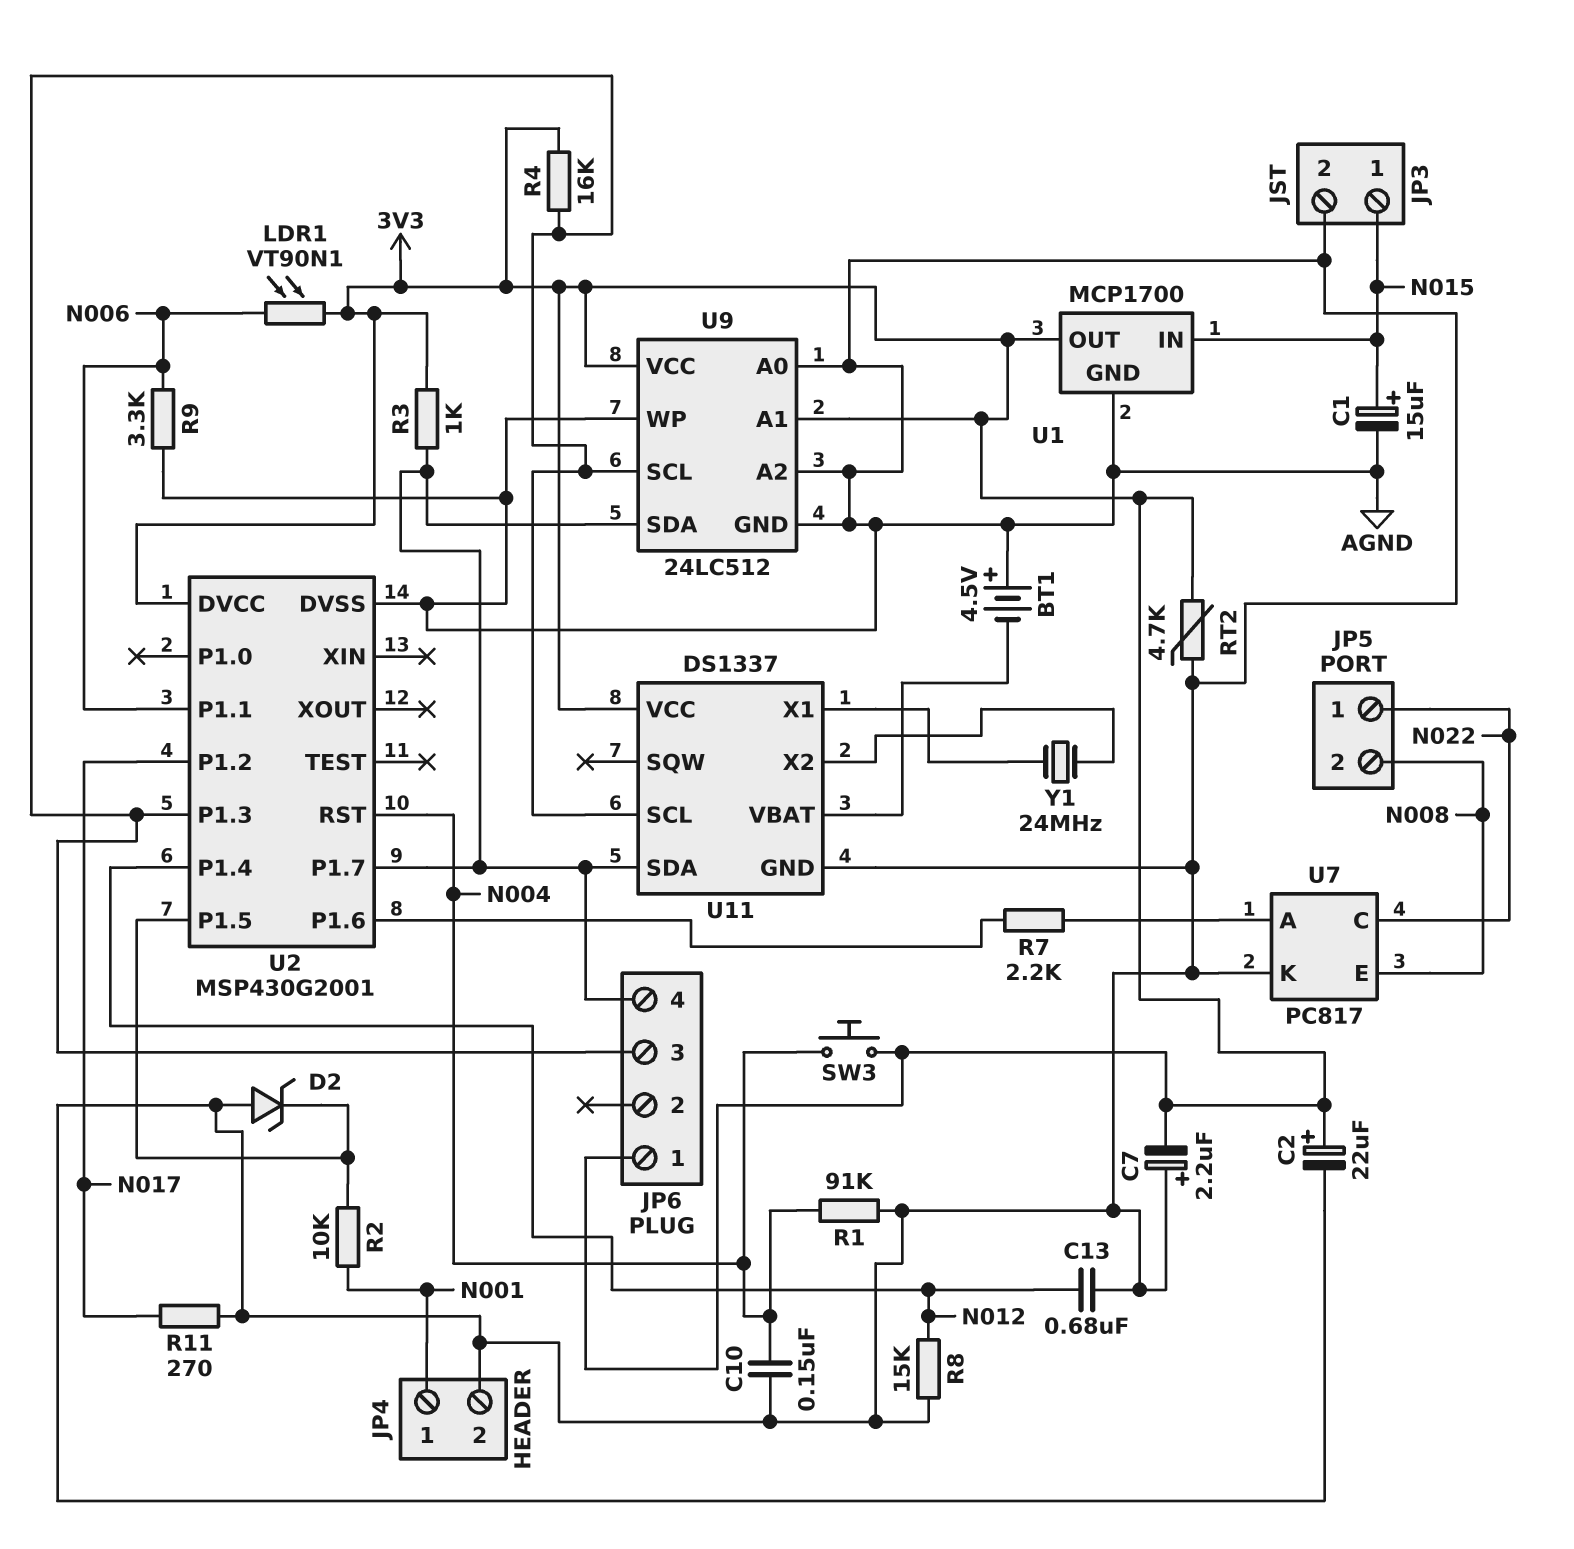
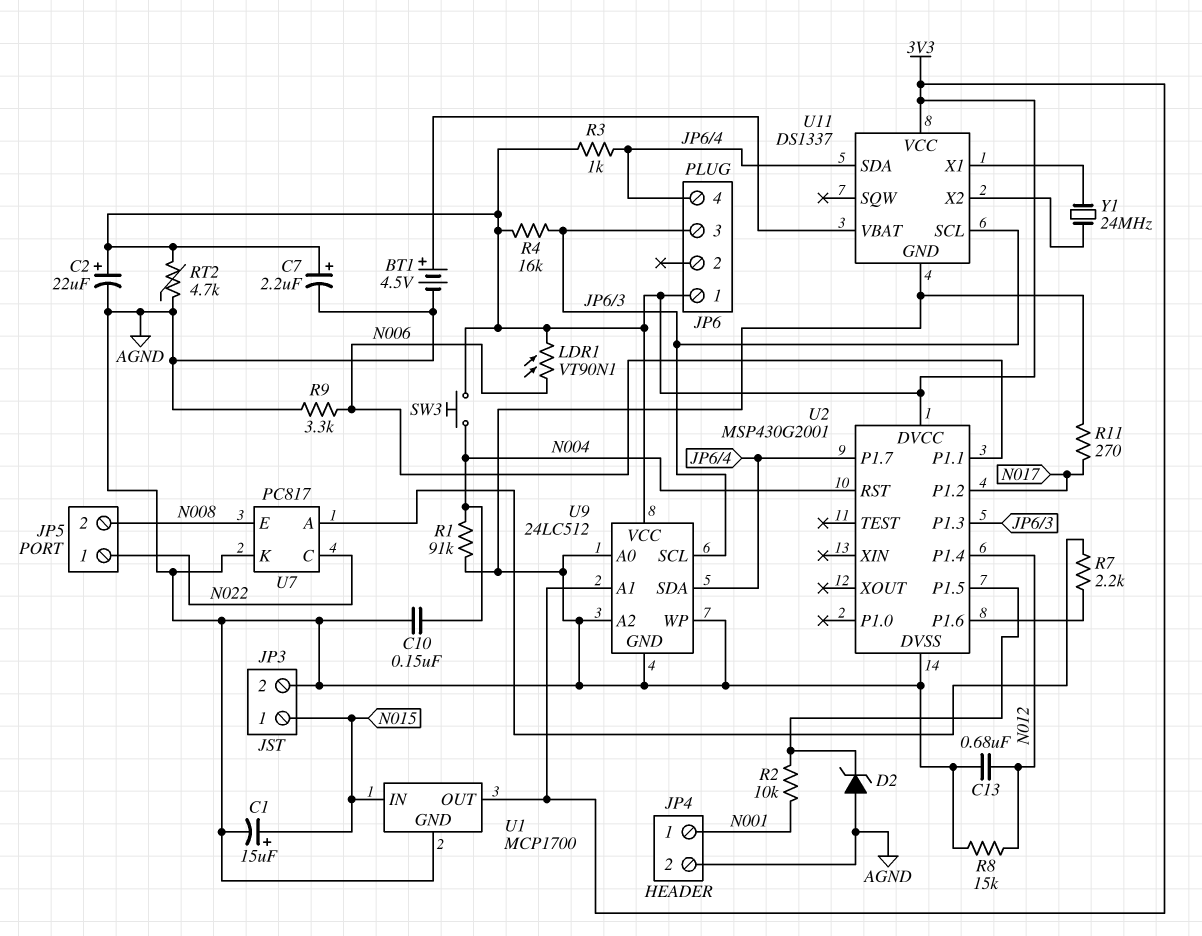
BT1: 4.5V (plus AGND, minus U11/VBAT) -> 4.5V (plus U11/VBAT, minus AGND)
C7: 2.2uF (plus AGND, minus 3V3) -> 2.2uF (plus 3V3, minus AGND)

